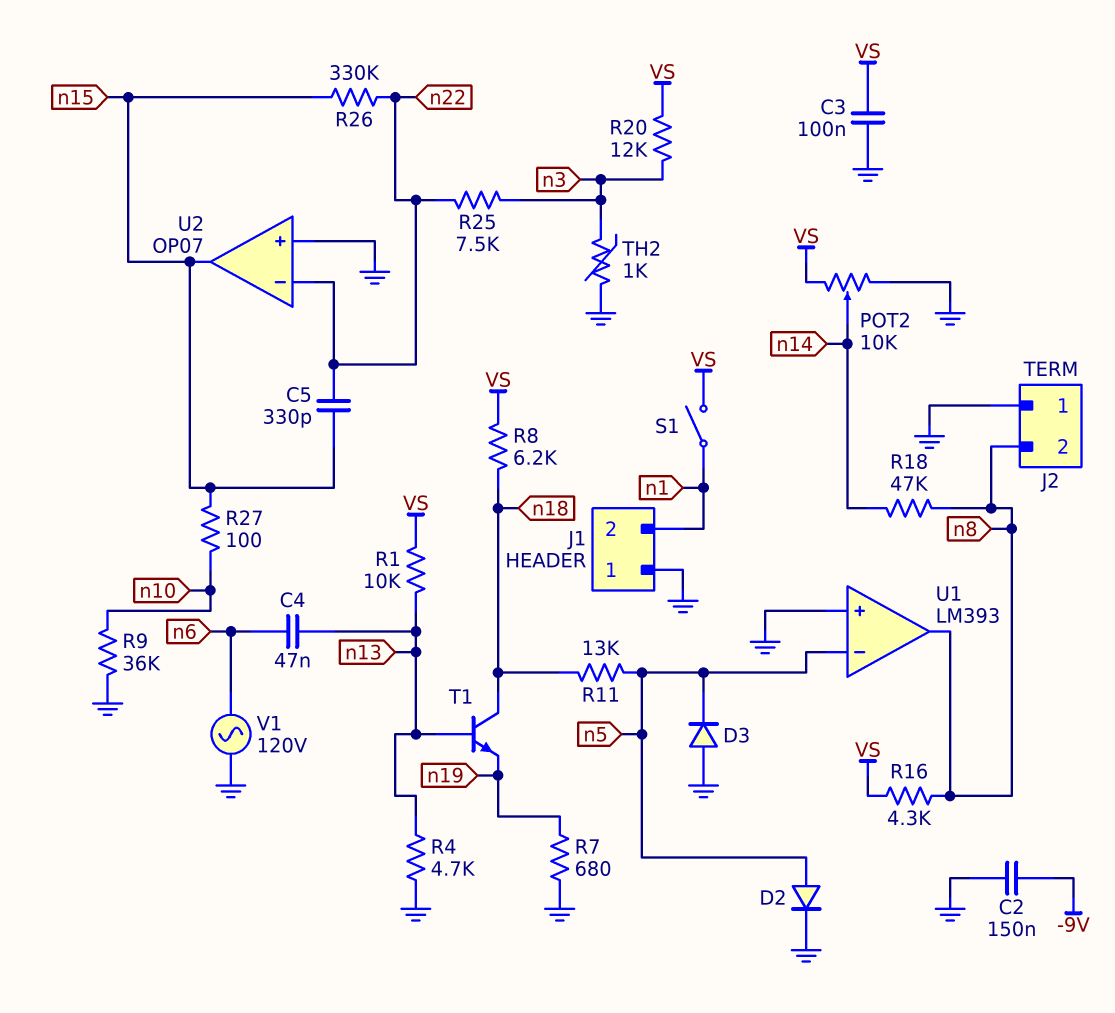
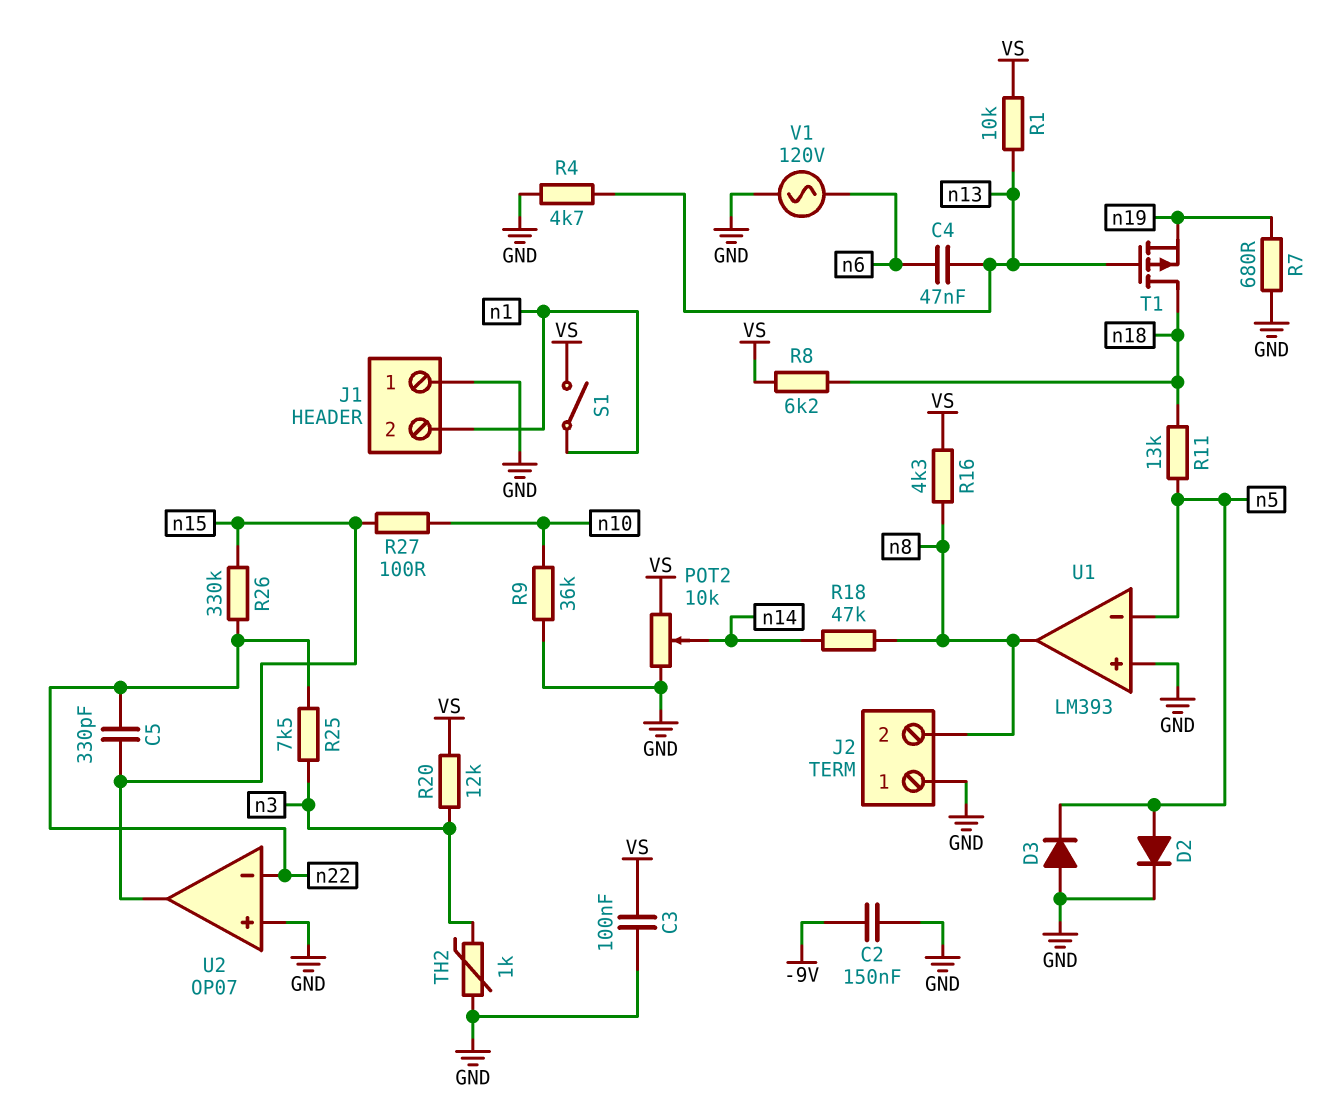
T1: NPN (B n13, C n18, E n19) -> PMOS (G n13, D n18, S n19)

